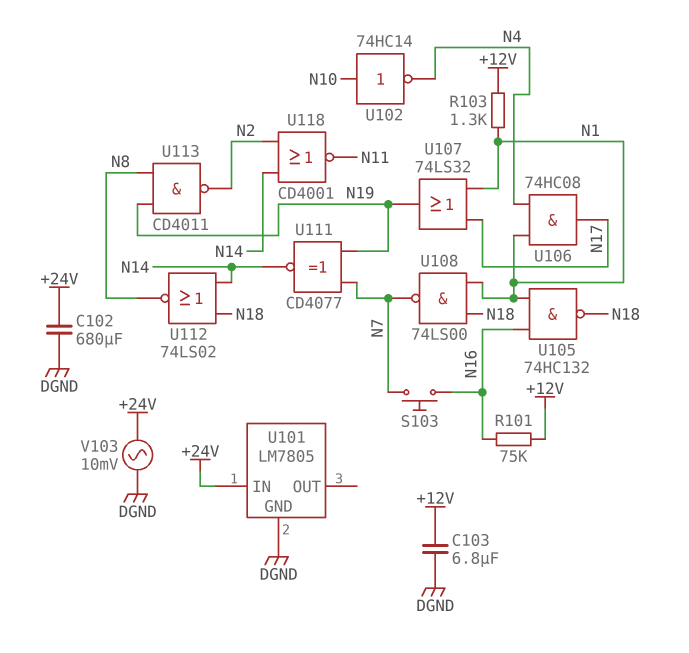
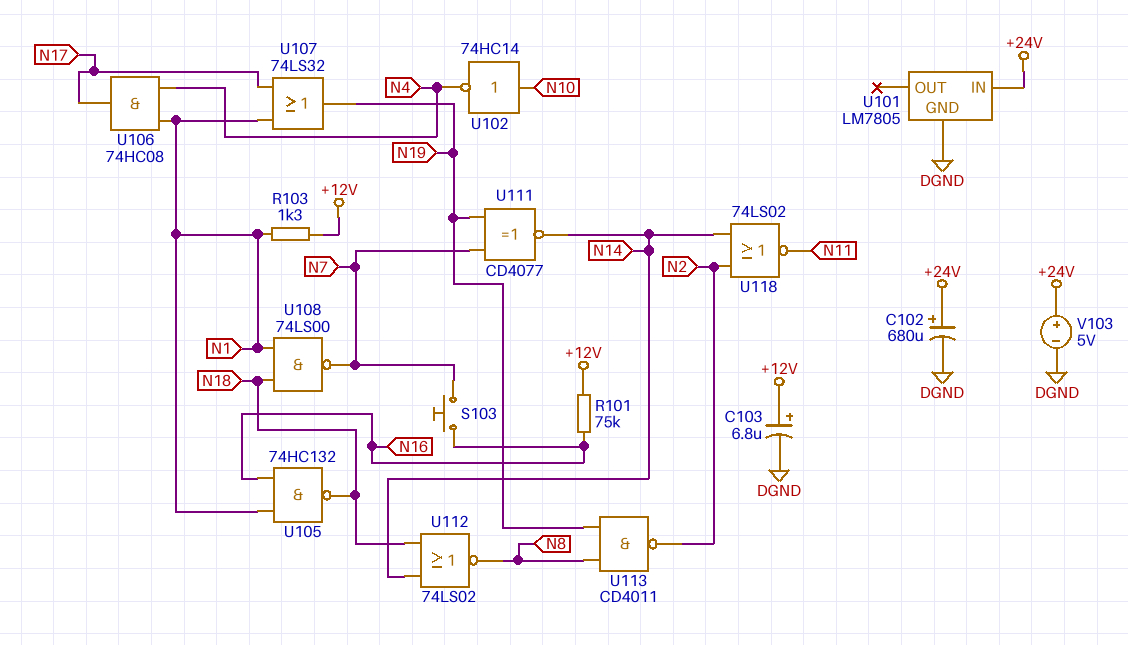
C102: 680uF (+24V, DGND) -> 680uF (plus +24V, minus DGND)
C103: 6.8uF (+12V, DGND) -> 6.8uF (plus +12V, minus DGND)
U118: NOR CD4001 (in N2, in N14, out N11) -> NOR 74LS02 (in N2, in N14, out N11)
V103: AC 10mV (+24V, DGND) -> 5V (plus +24V, minus DGND)

